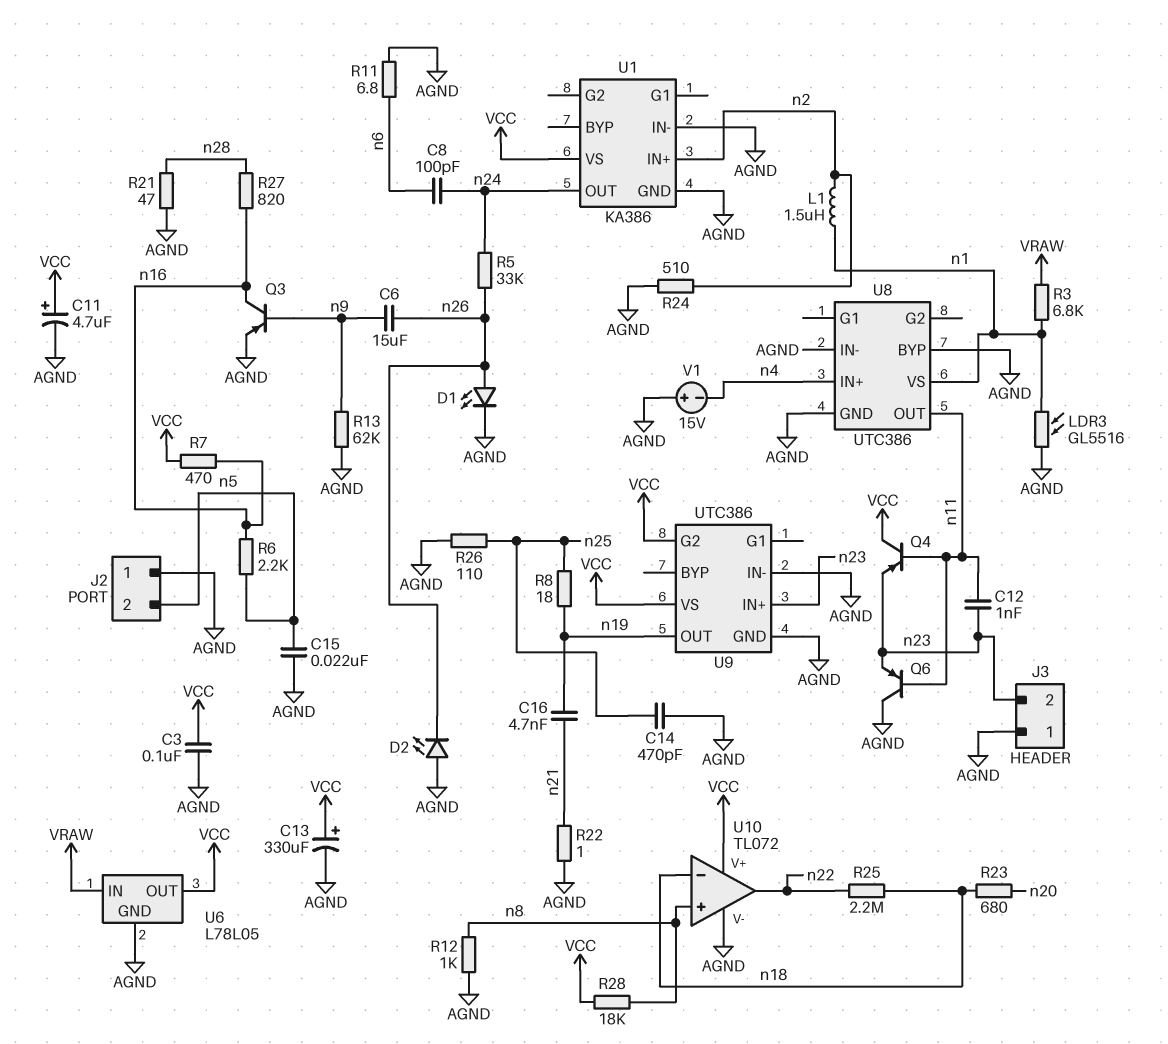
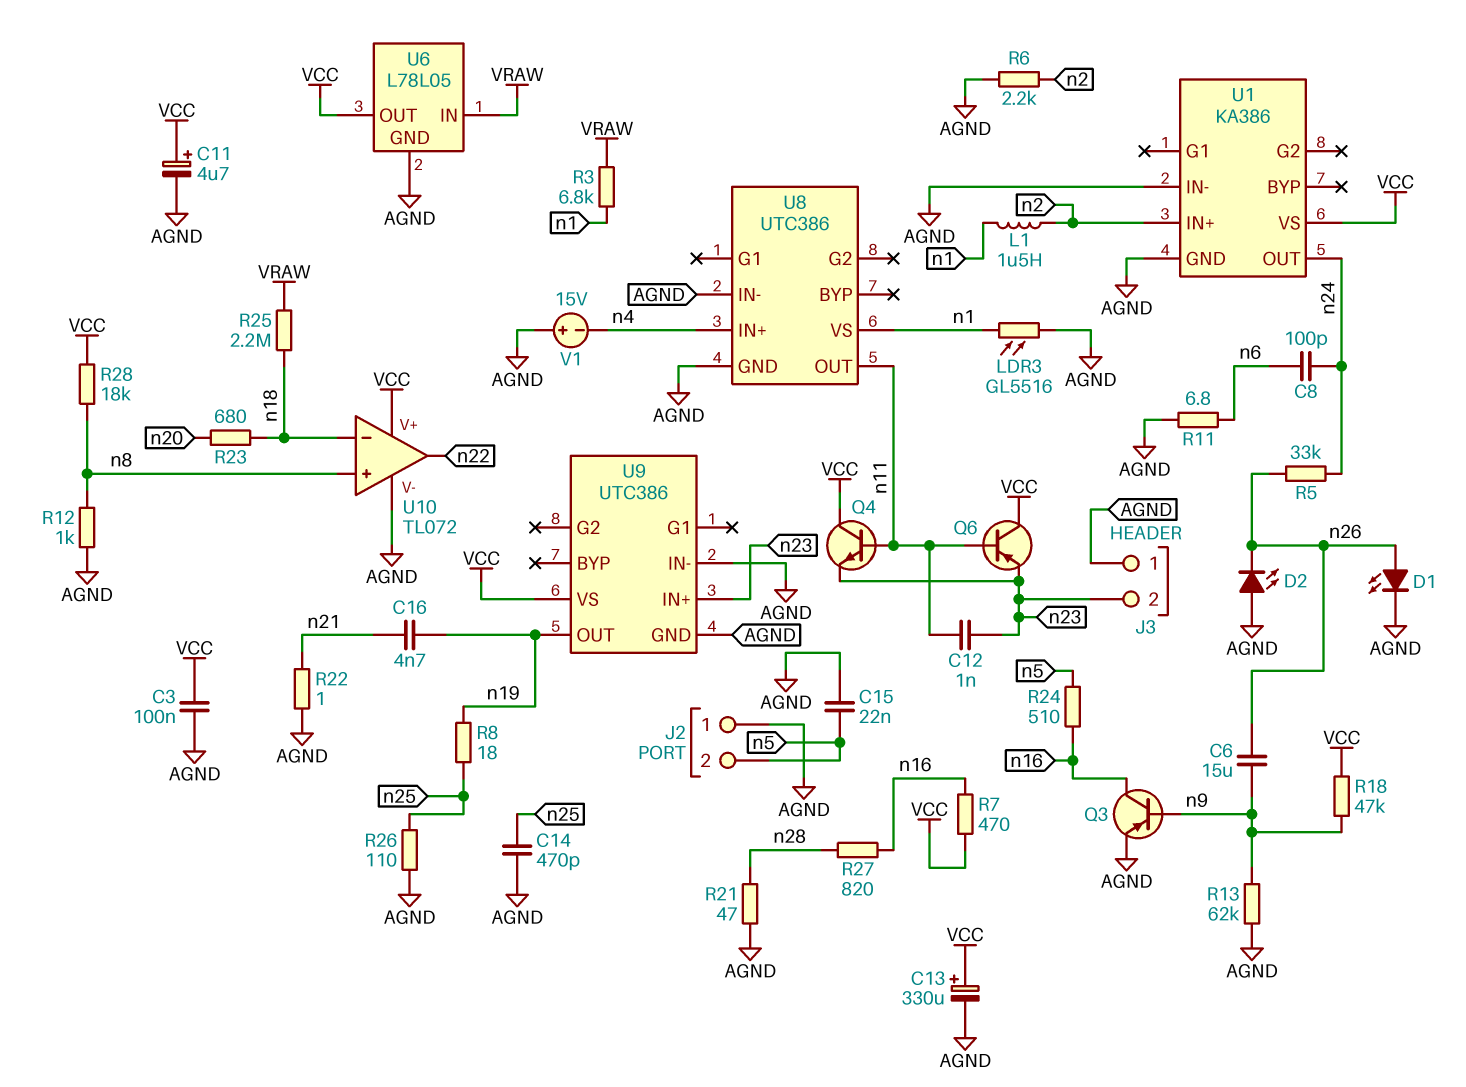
Q4: PNP (B n11, C VCC, E n23) -> NPN (B n11, C VCC, E n23)
Q6: PNP (B n11, C AGND, E n23) -> PNP (B n11, C VCC, E n23)
R6: 2.2k (n5, n16) -> 2.2k (AGND, n2)
R18: none -> 47k (VCC, n9)
R24: 510 (AGND, n2) -> 510 (n5, n16)
R25: 2.2M (n18, n22) -> 2.2M (VRAW, n18)
U8 pin BYP: AGND -> none
U9 pin G2: VCC -> none

